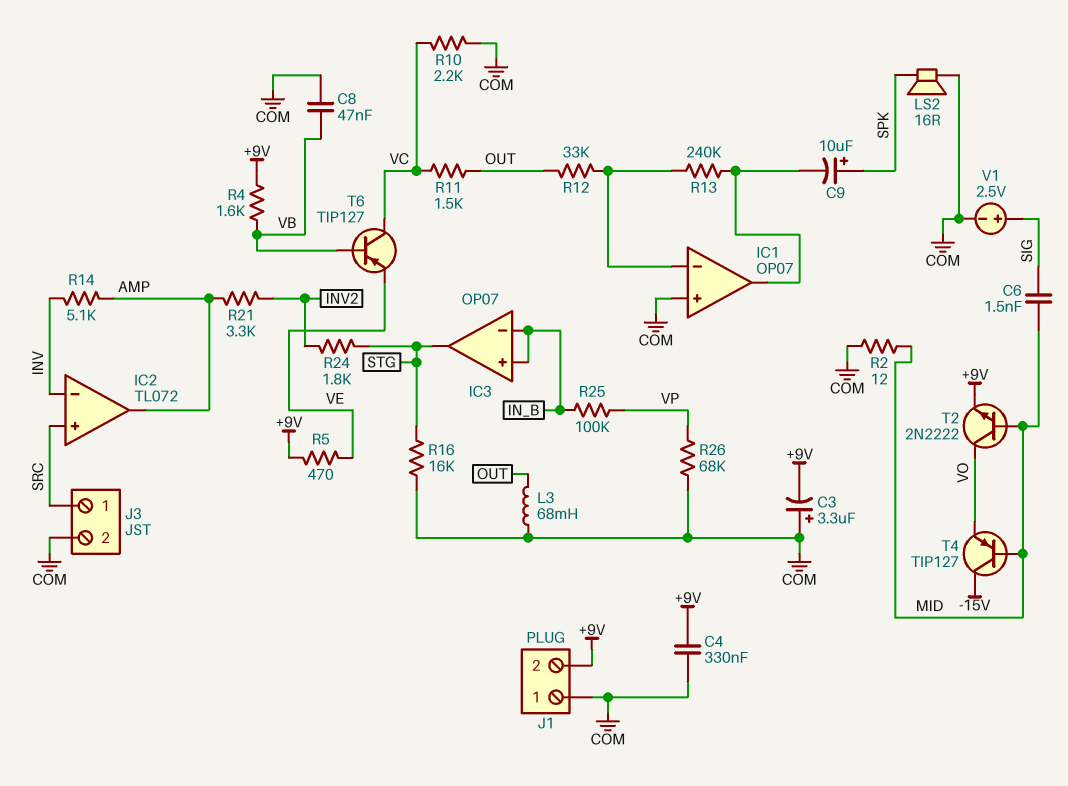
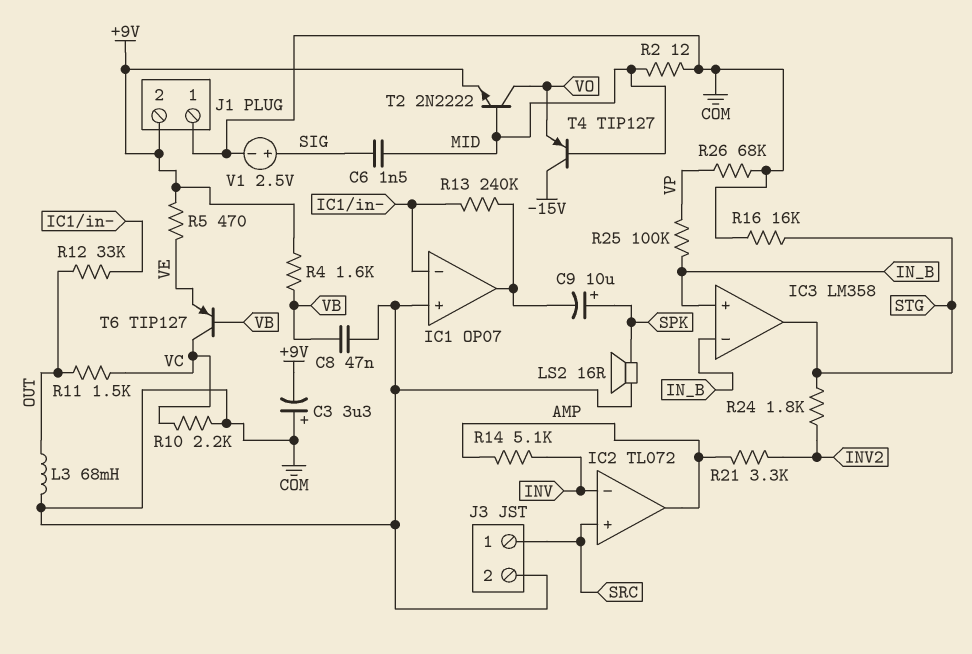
C4: 330nF (+9V, COM) -> none
IC3: OP07 -> LM358

